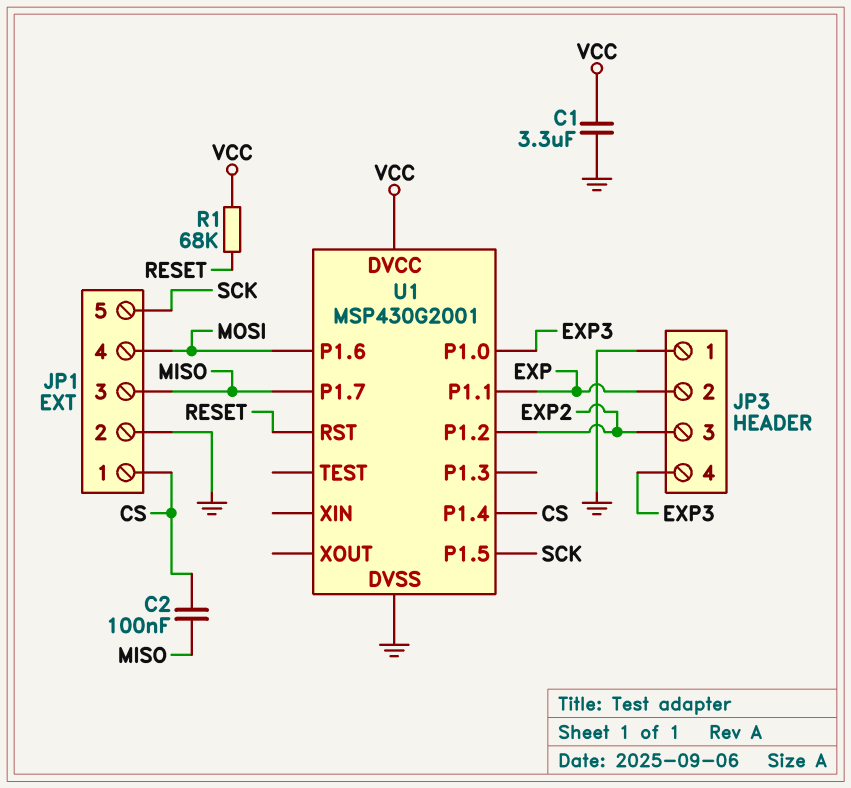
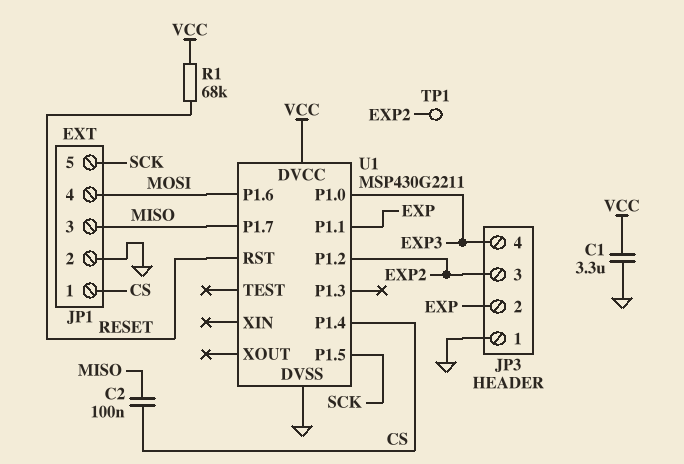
TP1: none -> test point (EXP2)
U1: MSP430G2001 -> MSP430G2211

